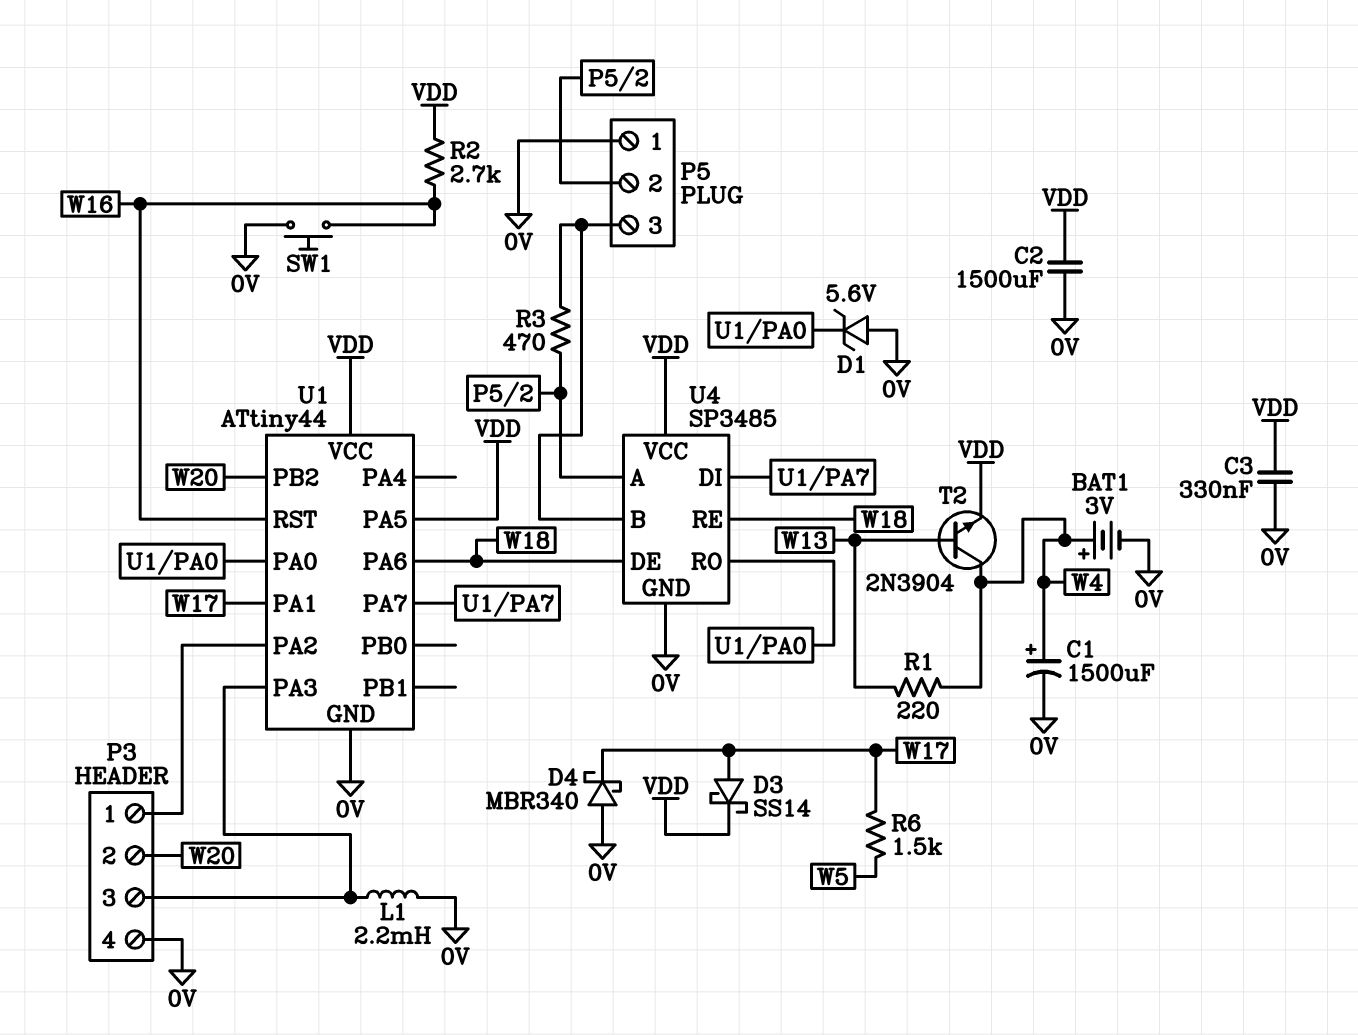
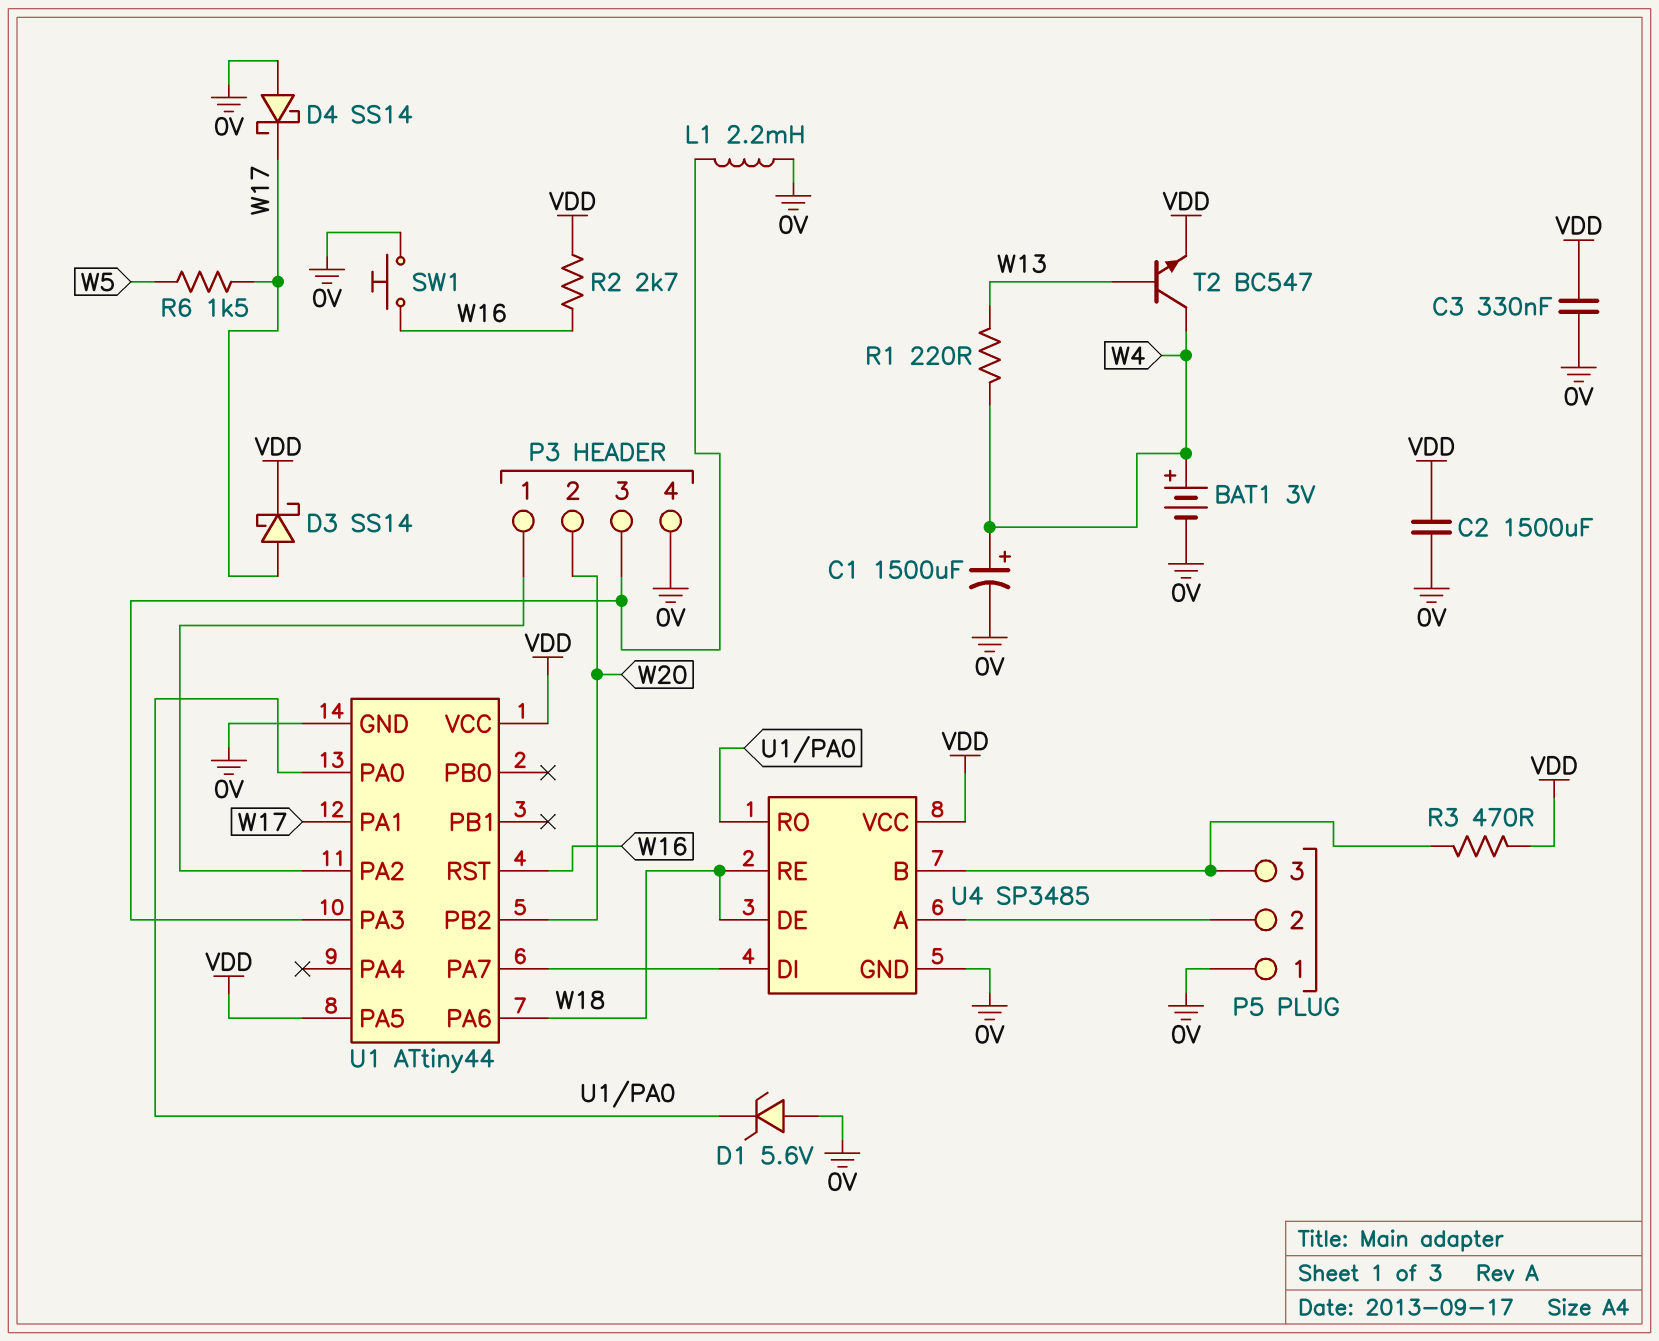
D4: schottky MBR340 (A 0V, K W17) -> schottky SS14 (A 0V, K W17)
R3: 470 (P5/2, P5/3) -> 470 (P5/3, VDD)
T2: NPN 2N3904 (B W13, C W4, E VDD) -> NPN BC547 (B W13, C W4, E VDD)

